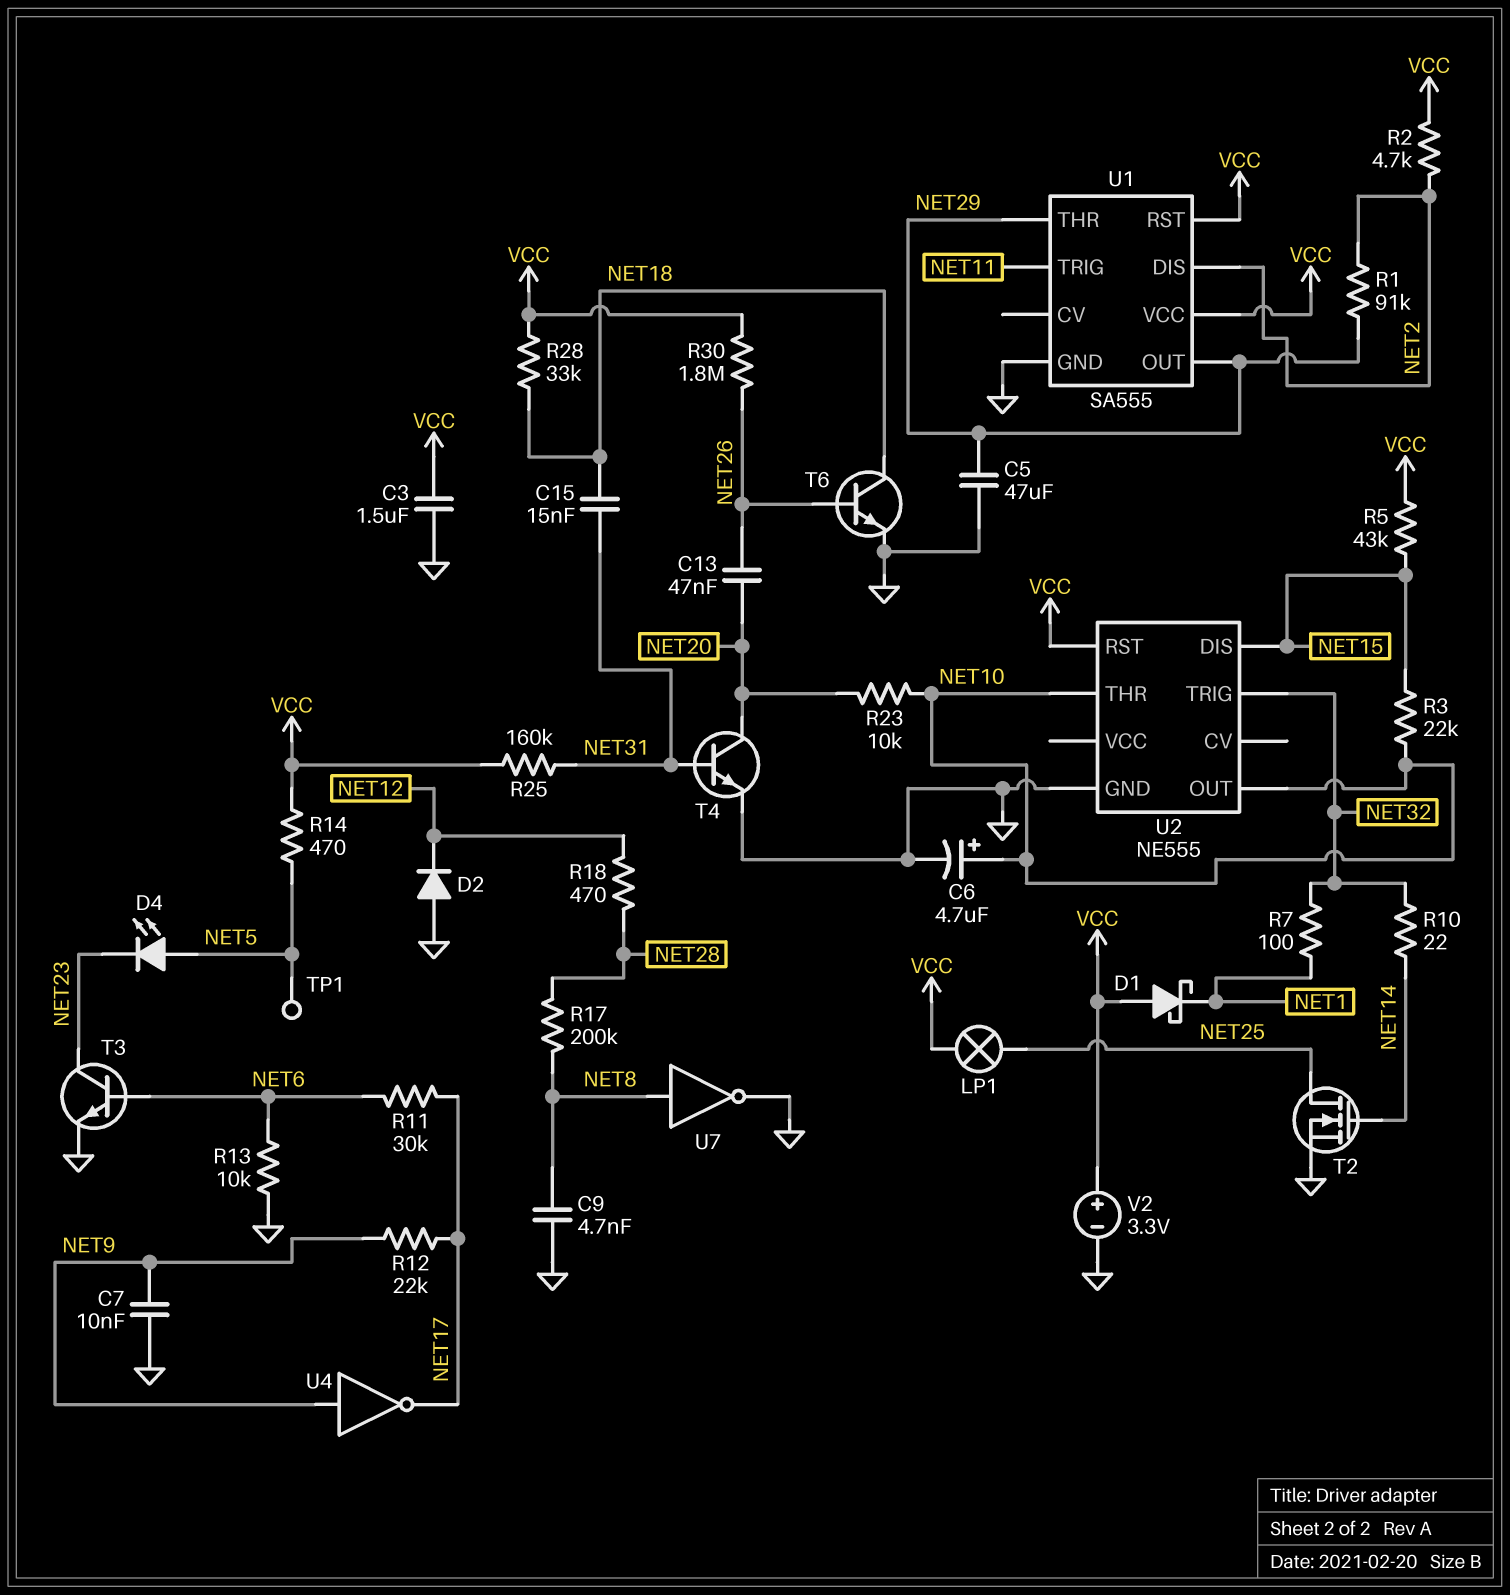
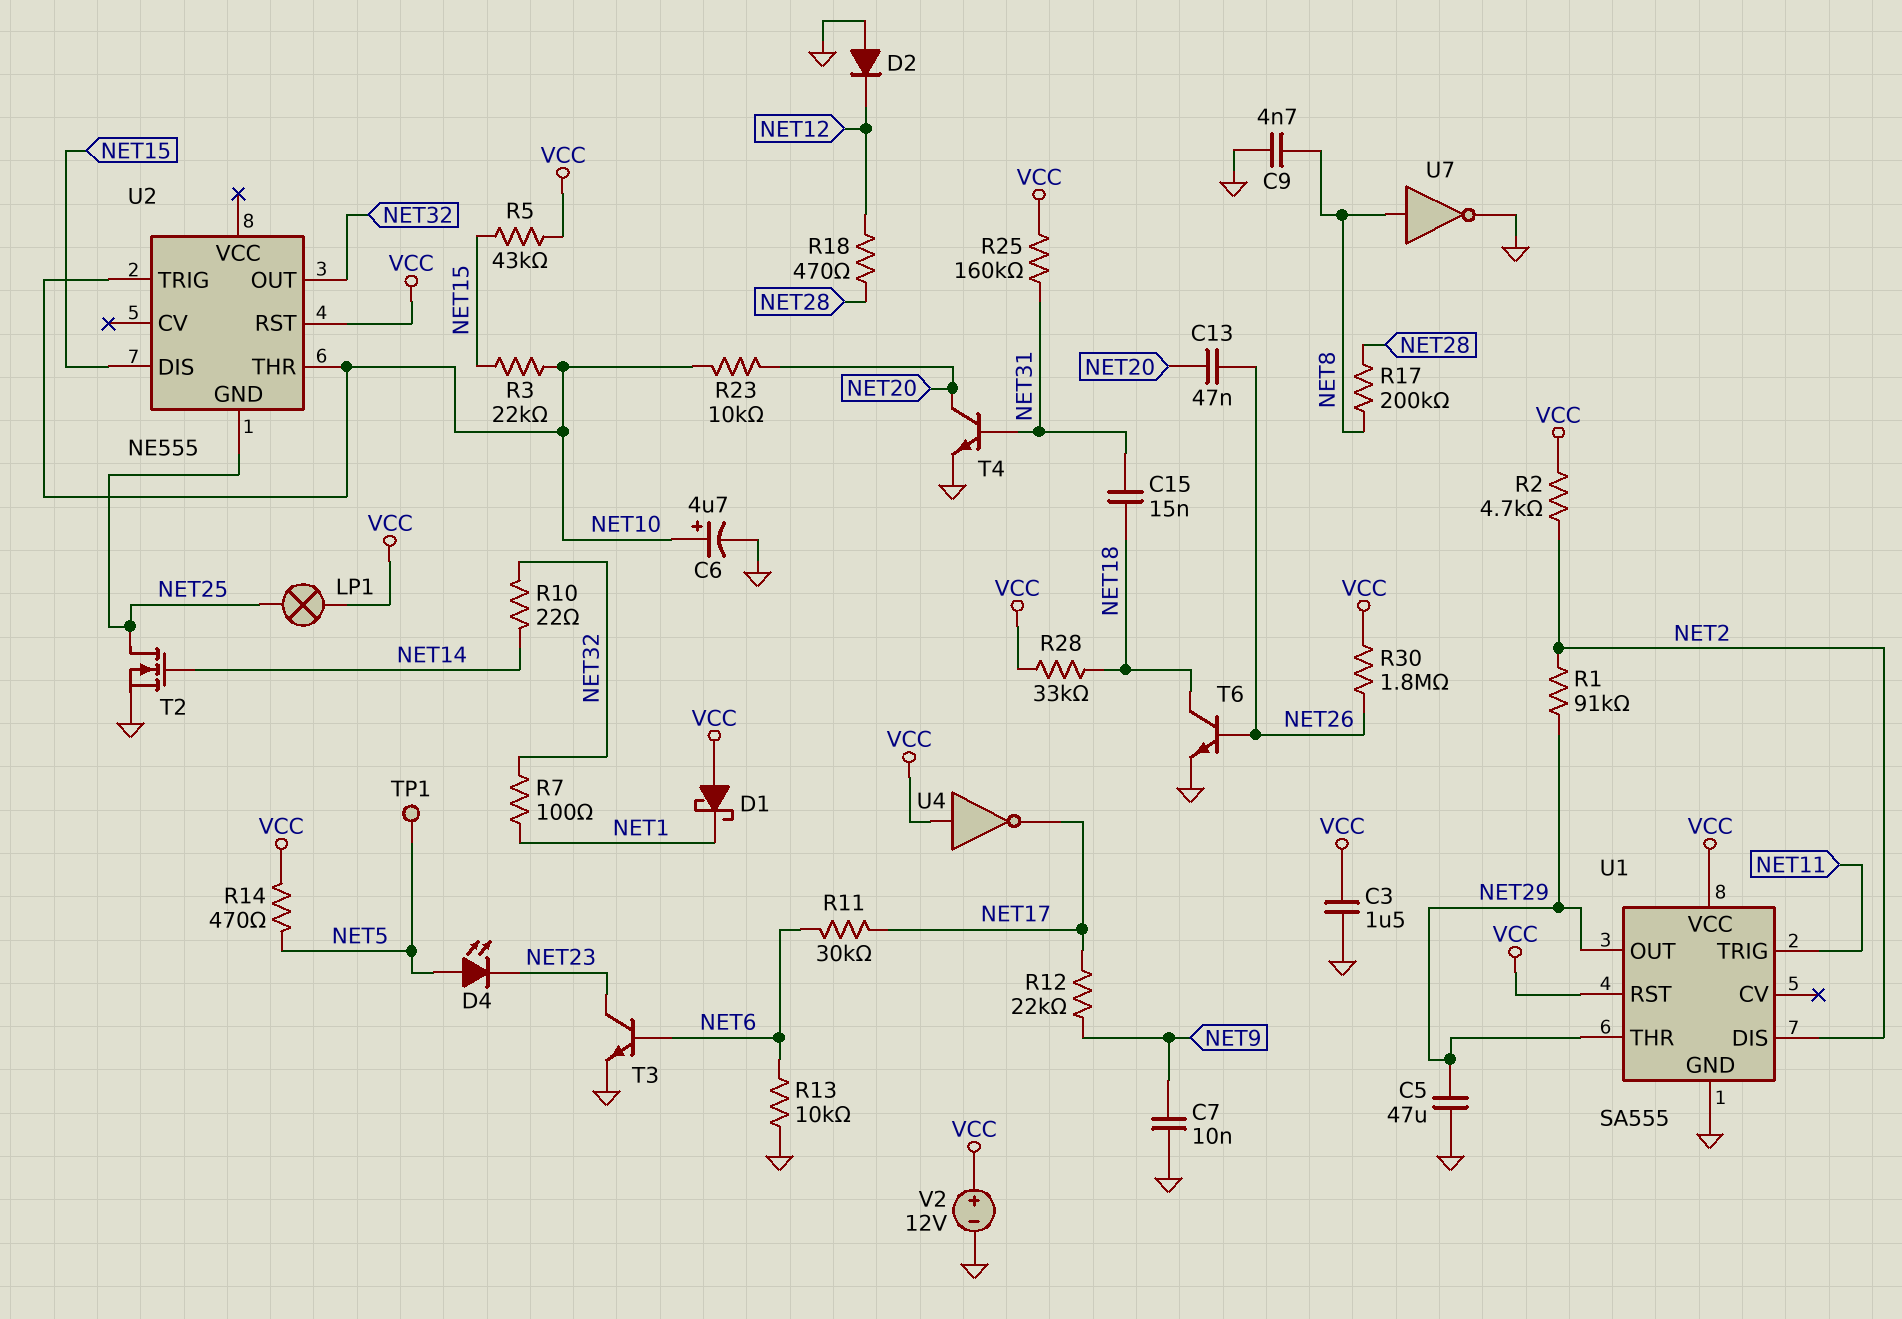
U2 pin GND: GND -> NET25
U2 pin OUT: NET10 -> NET32
U2 pin TRIG: NET32 -> NET10
U4: NOT (in NET9, out NET17) -> NOT (in VCC, out NET17)
V2: 3.3V (plus VCC, minus GND) -> 12V (plus VCC, minus GND)

